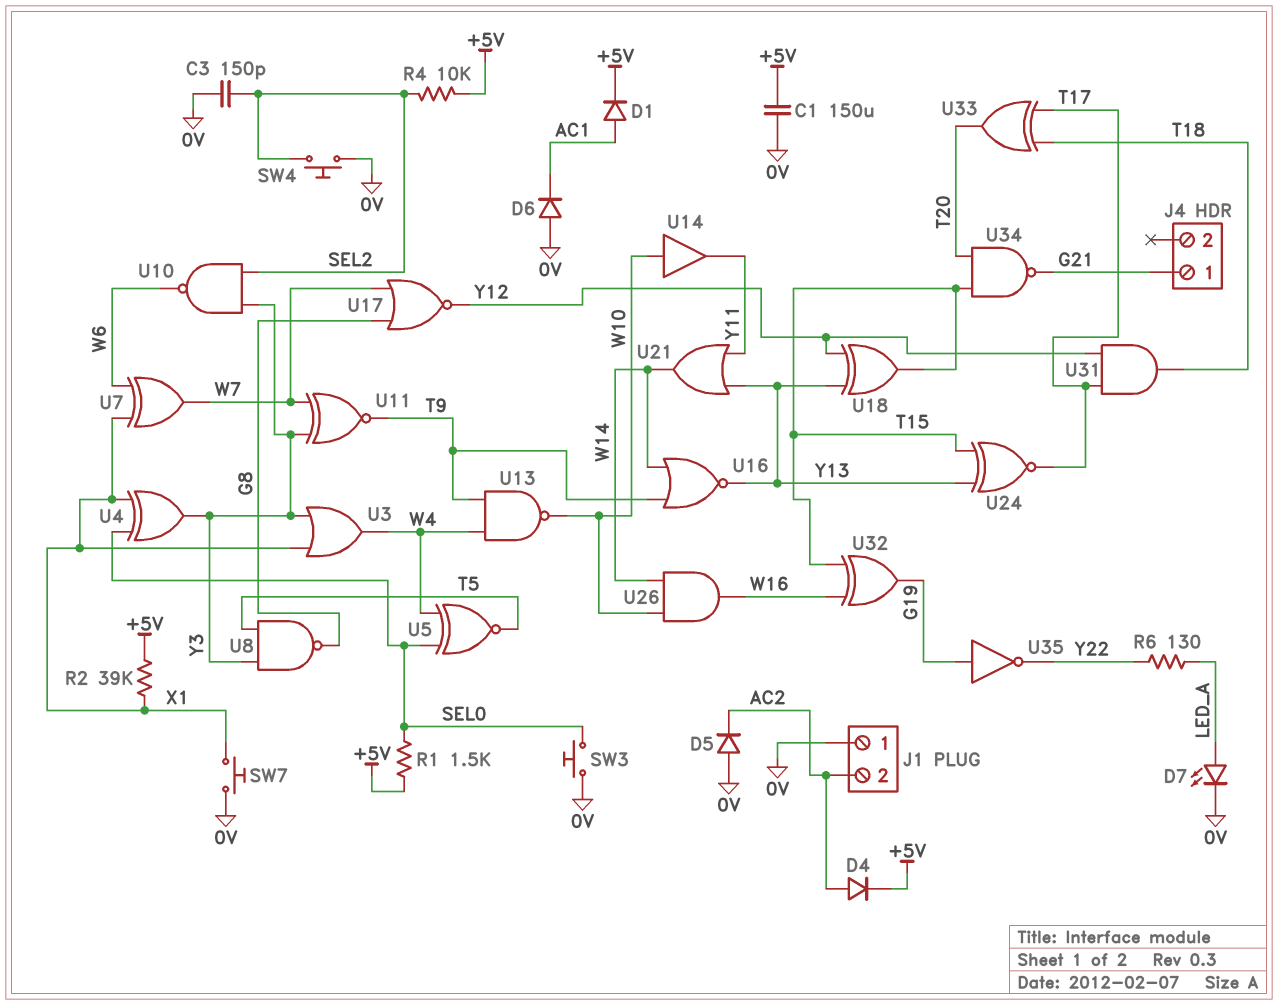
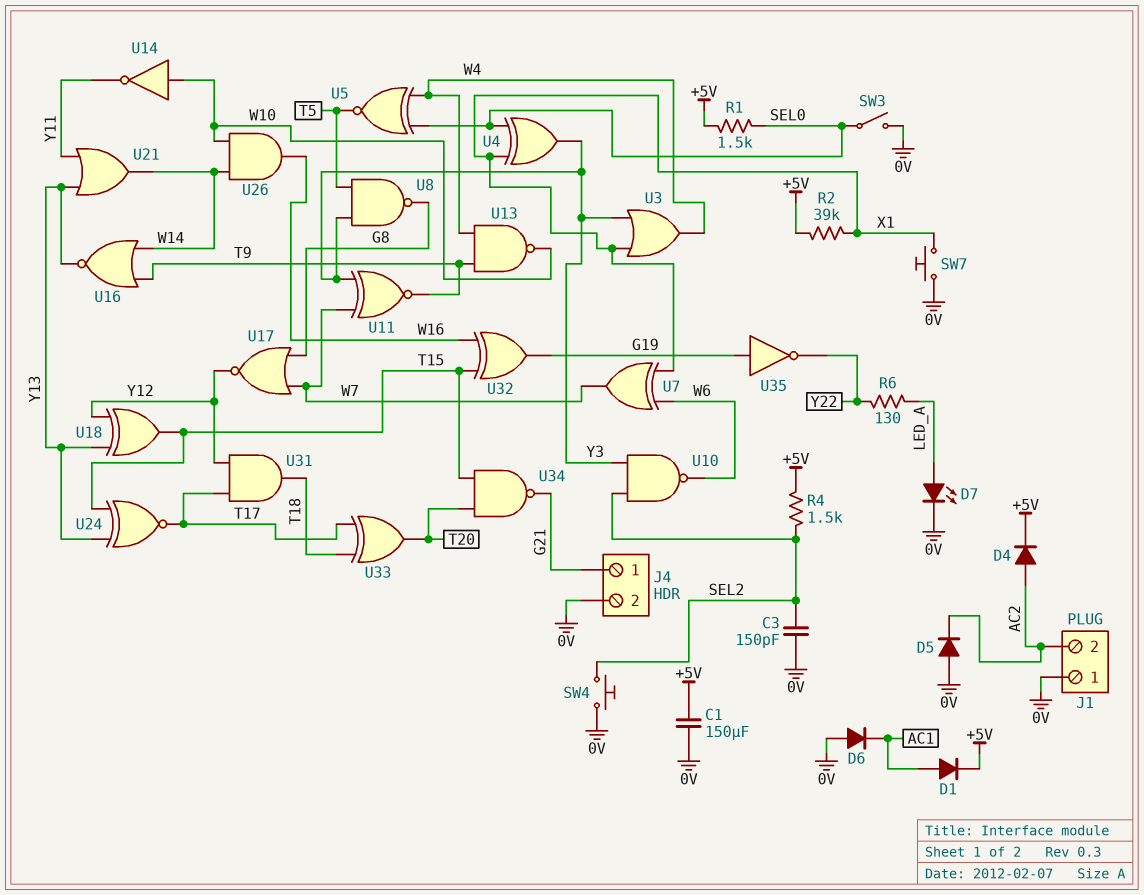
J4 pin 2: none -> 0V
R4: 10k (+5V, SEL2) -> 1.5k (+5V, SEL2)
SW3: button (0V, SEL0) -> switch (0V, SEL0)
U14: buffer (in W10, out Y11) -> NOT (in W10, out Y11)

